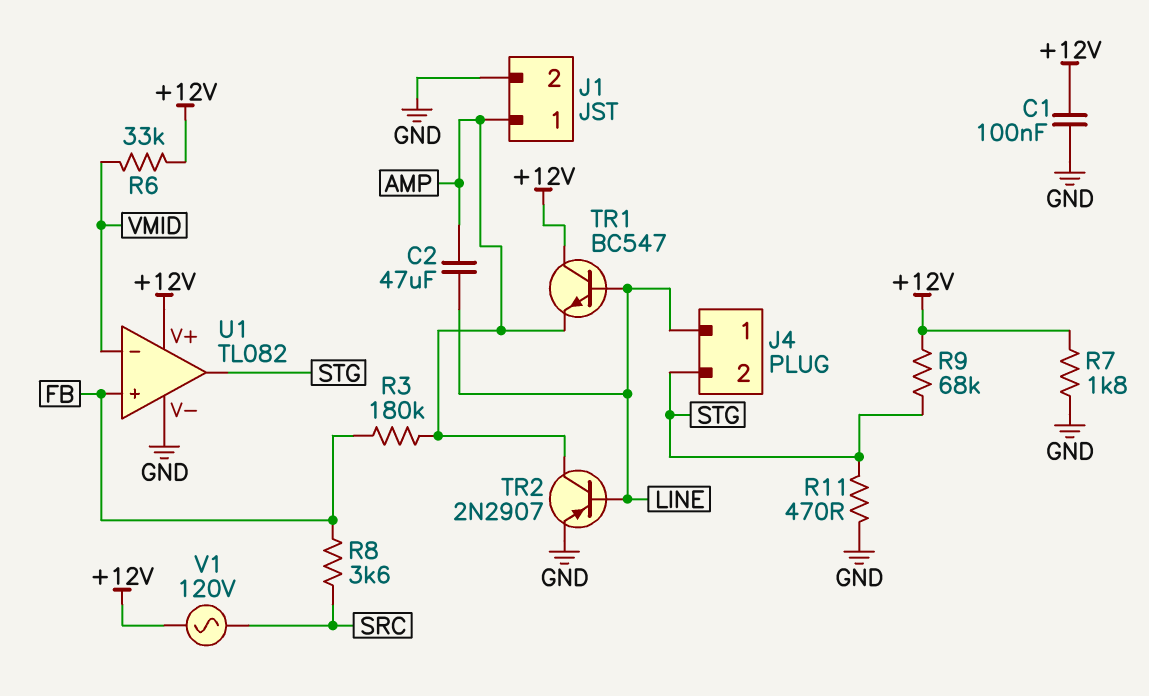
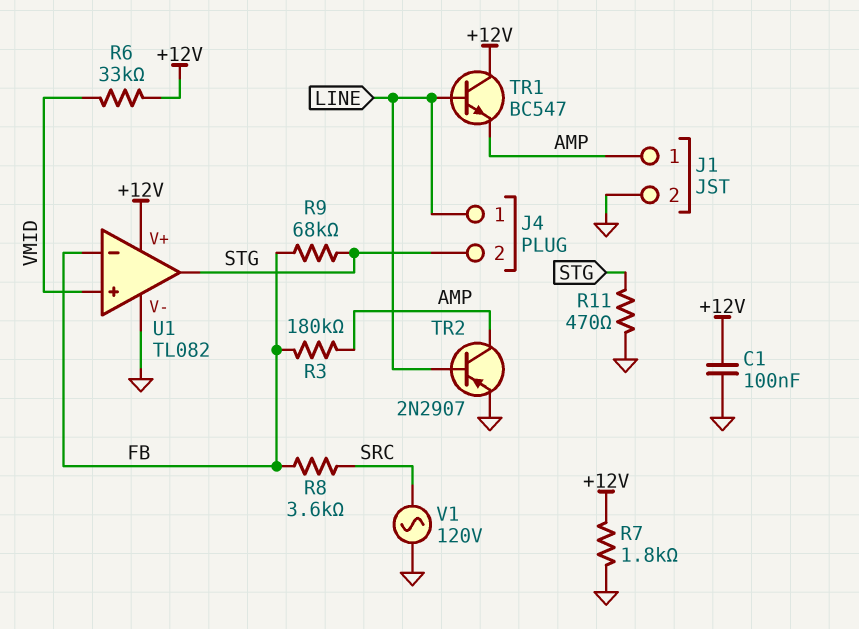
C2: 47uF (AMP, LINE) -> none
R9: 68k (+12V, STG) -> 68k (FB, STG)
U1 pin in+: FB -> VMID
U1 pin in-: VMID -> FB
V1: AC 120V (+12V, SRC) -> AC 120V (GND, SRC)

